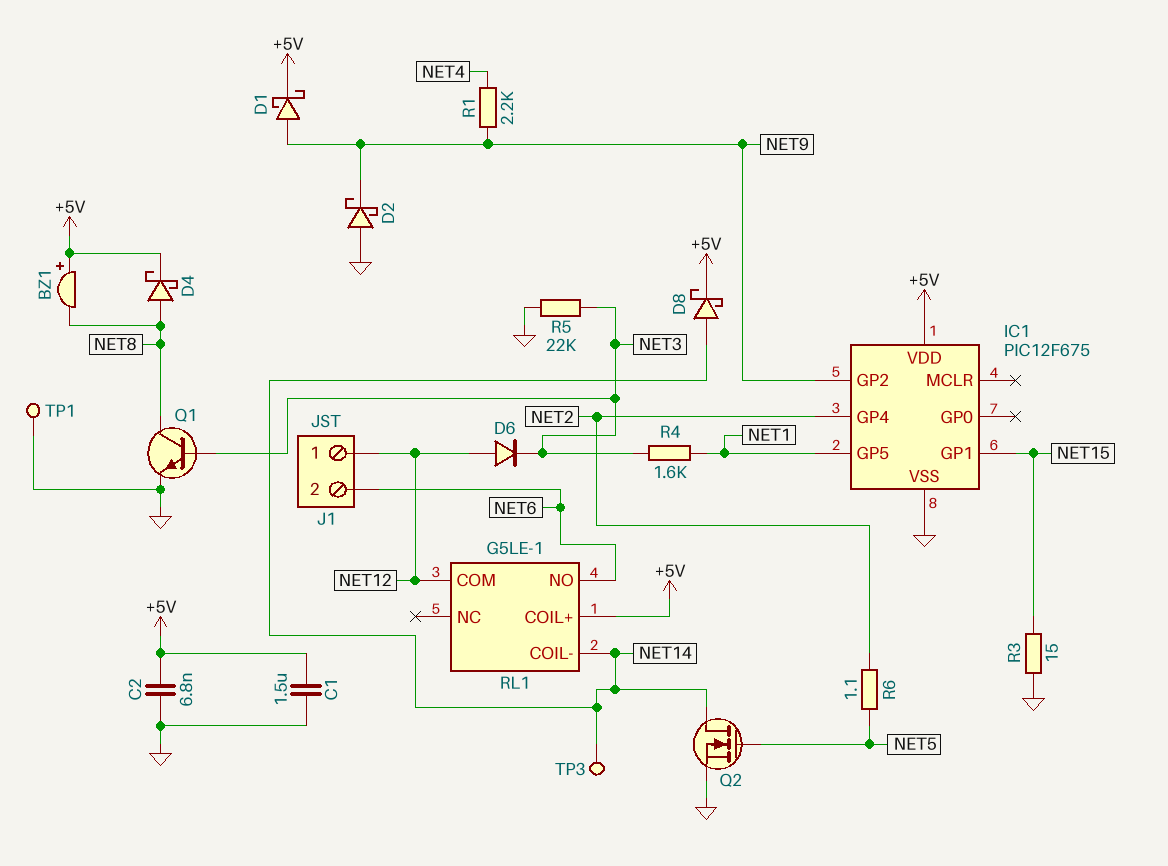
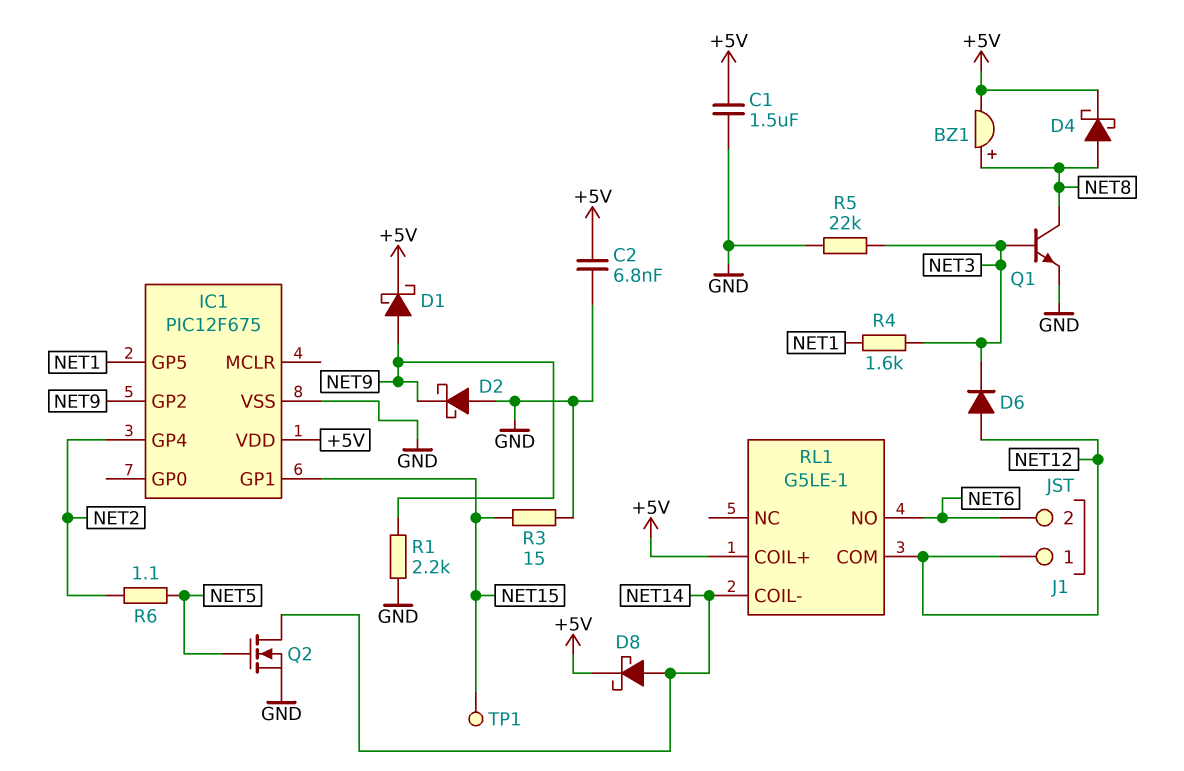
BZ1: buzzer (plus +5V, minus NET8) -> buzzer (plus NET8, minus +5V)
R1: 2.2k (NET4, NET9) -> 2.2k (GND, NET9)
TP1: test point (GND) -> test point (NET15)
TP3: test point (NET14) -> none

